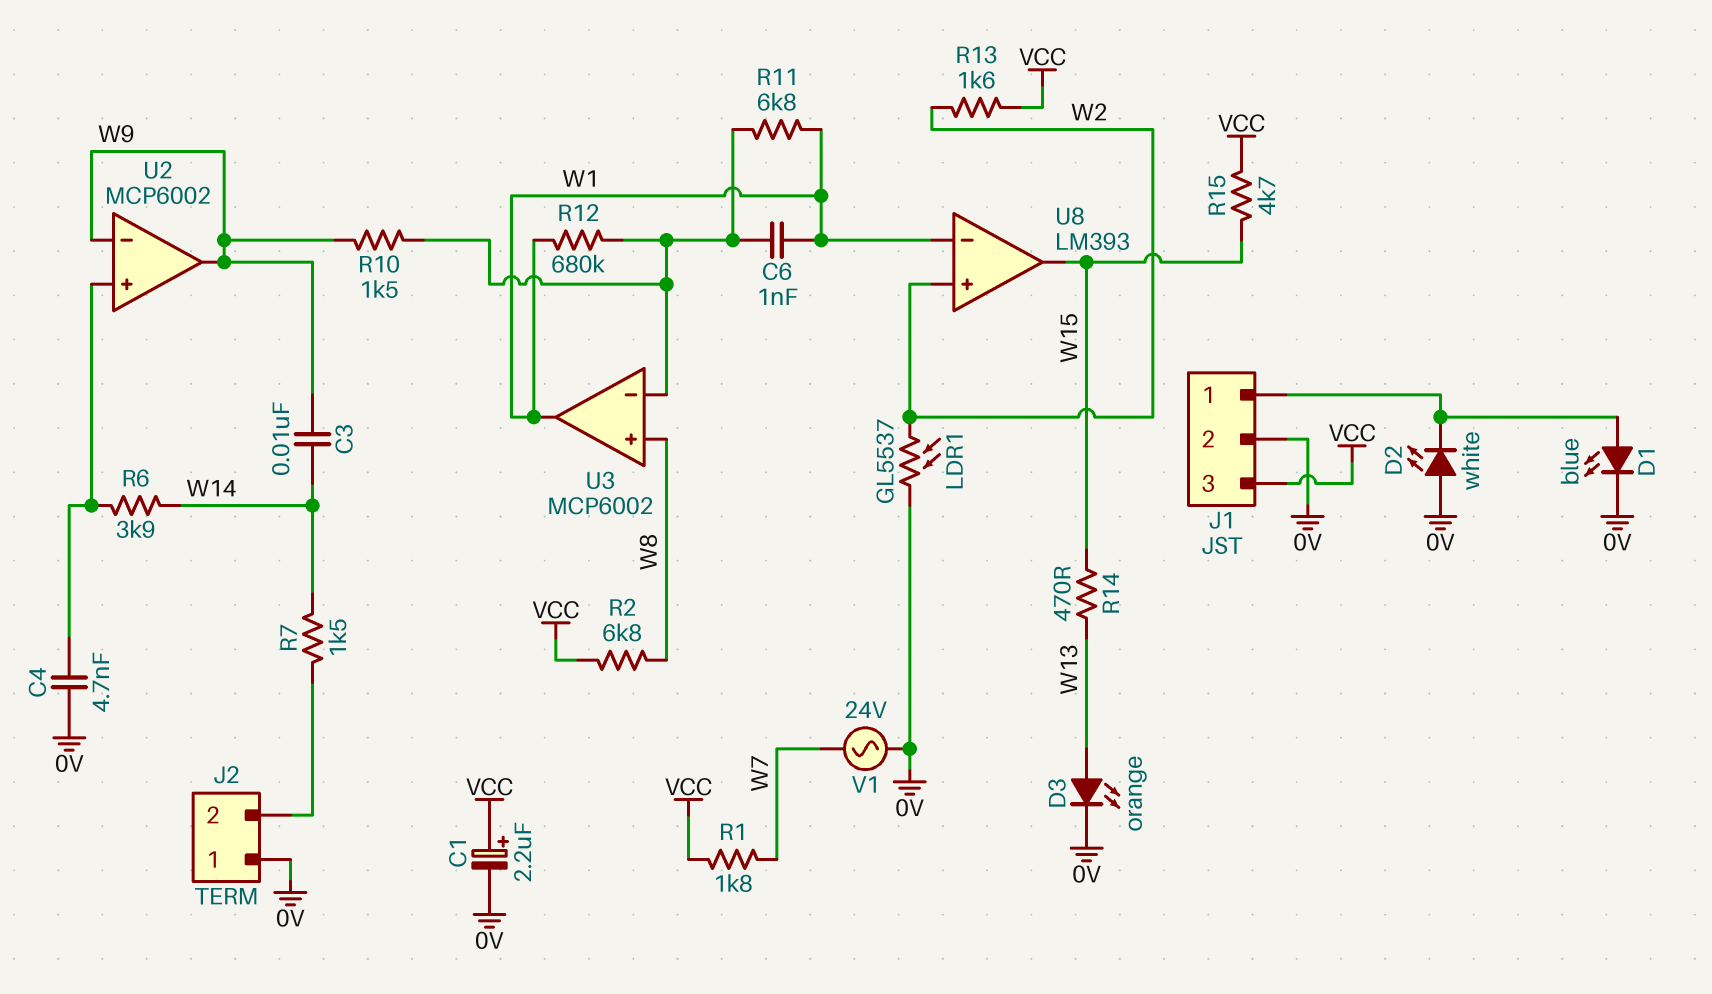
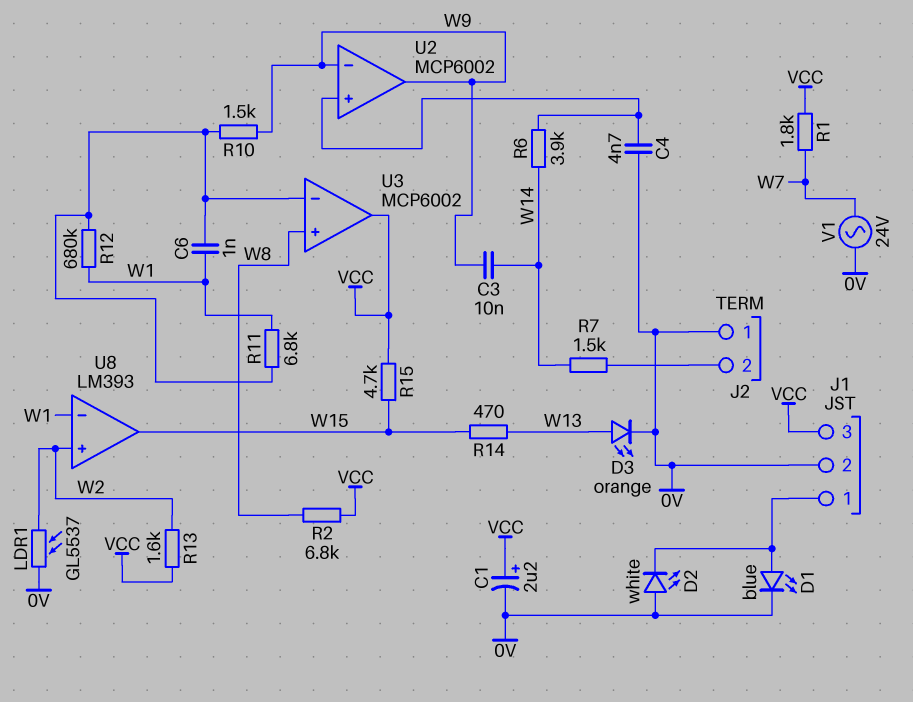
U3 pin out: W1 -> VCC

